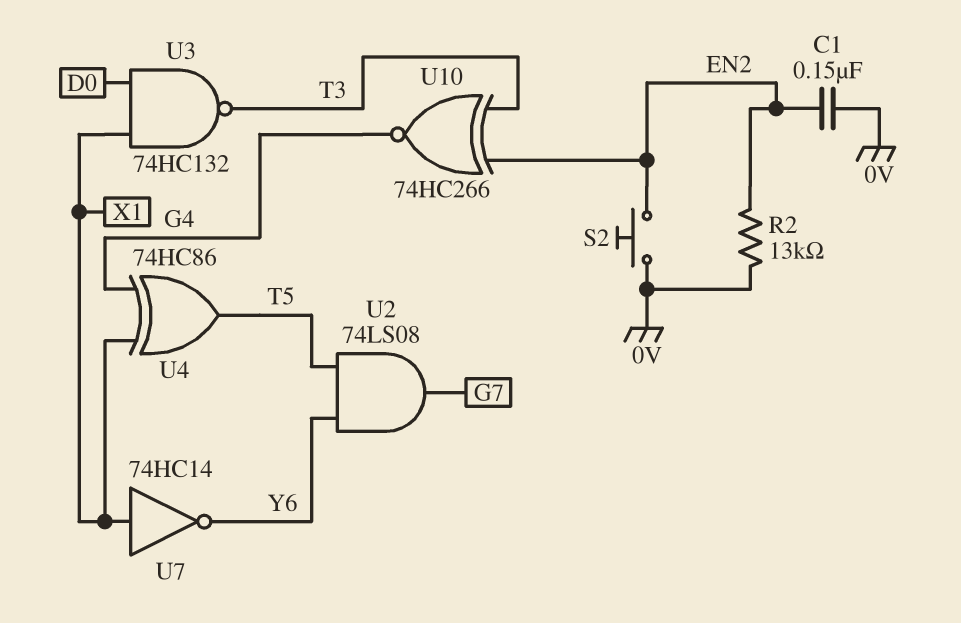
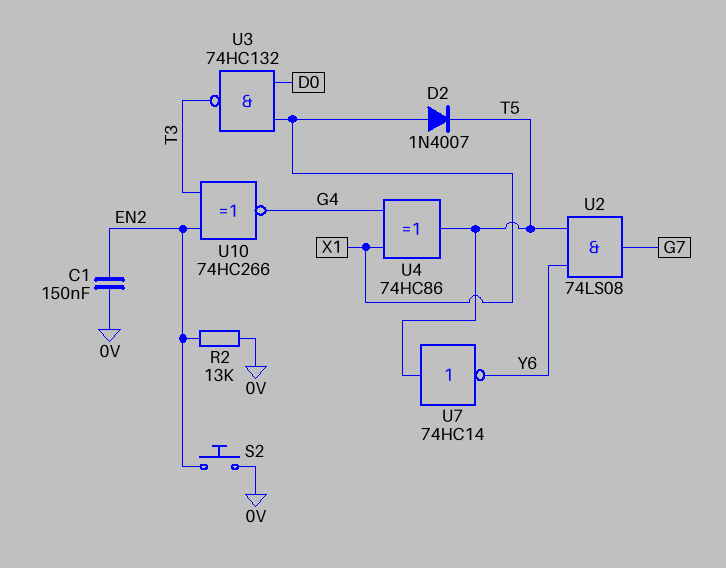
D2: none -> diode 1N4007 (A X1, K T5)
U7: NOT 74HC14 (in X1, out Y6) -> NOT 74HC14 (in T5, out Y6)

